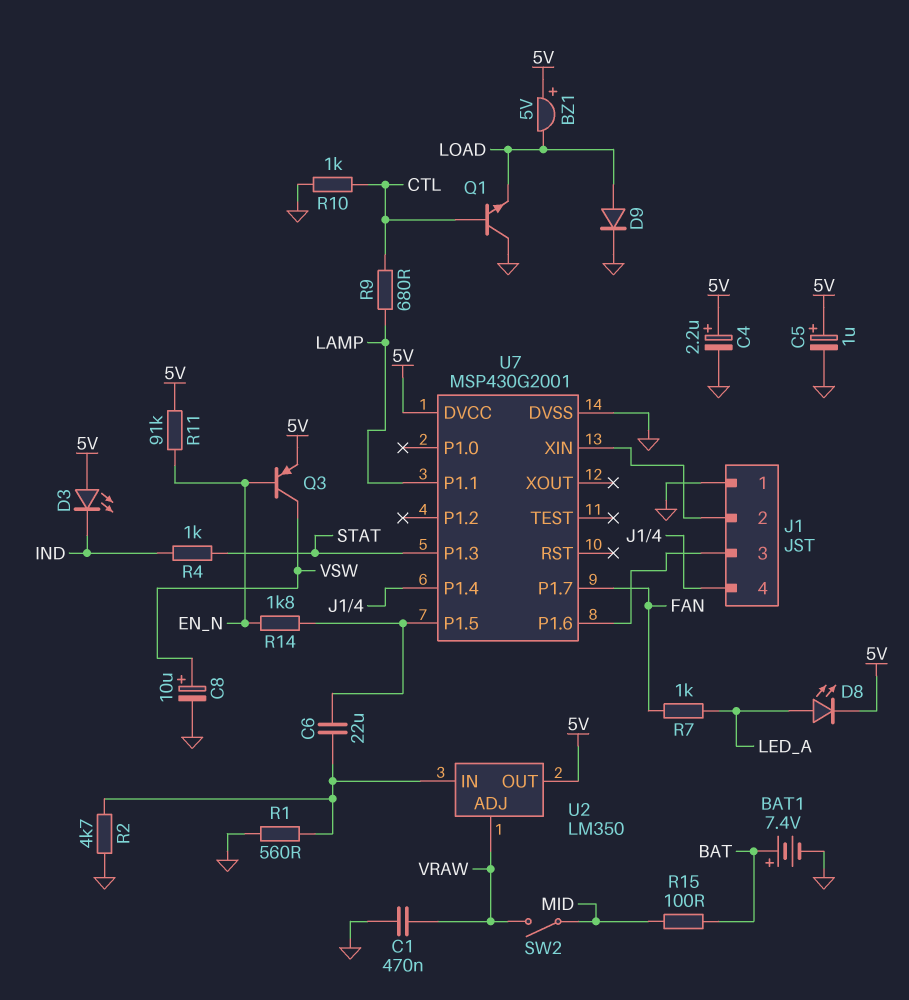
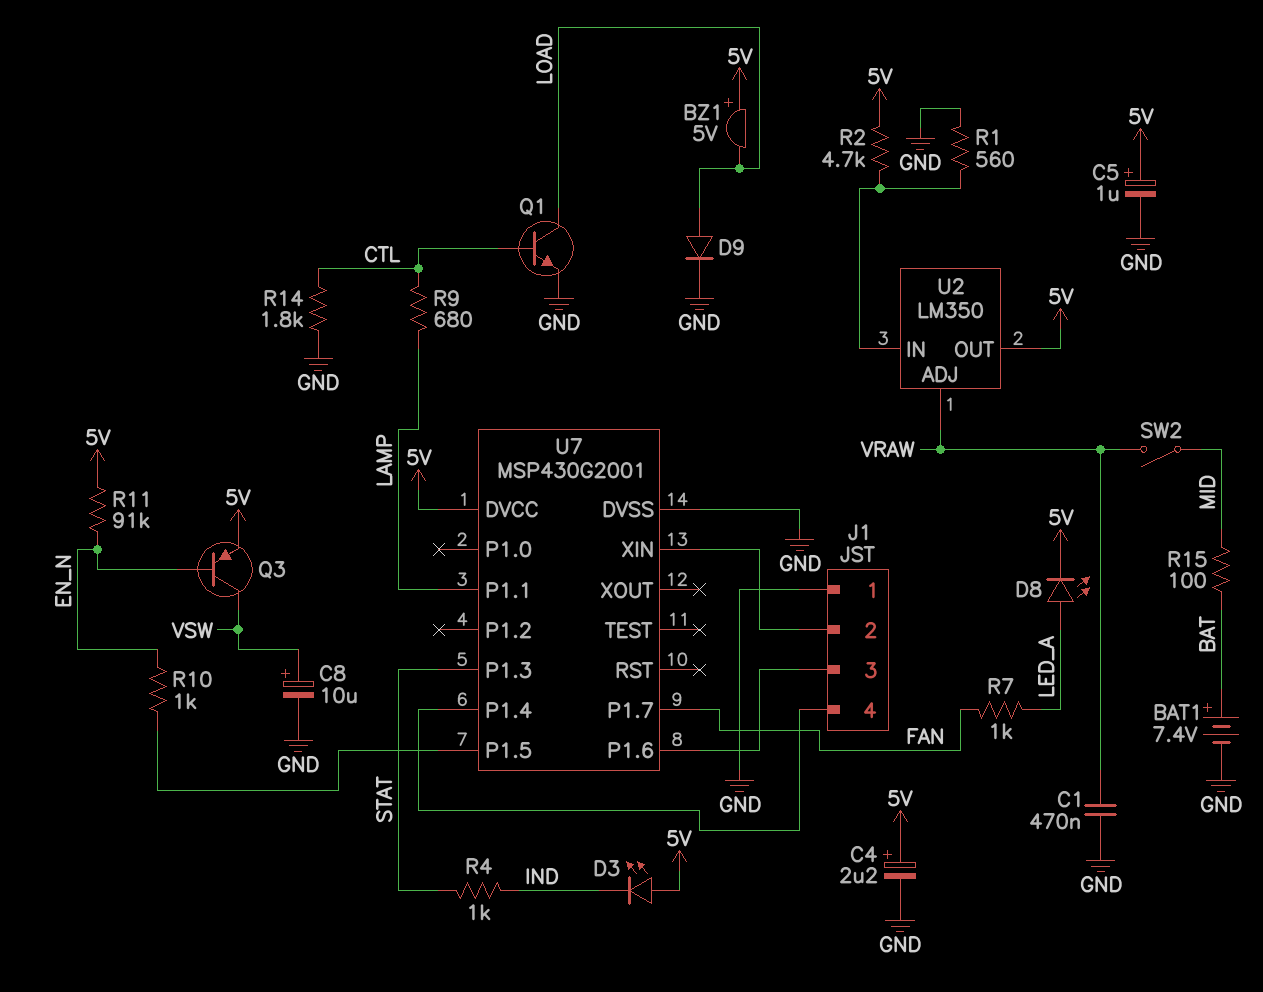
C6: 22uF (U2/IN, U7/P1.5) -> none
Q1: NPN (B CTL, C GND, E LOAD) -> NPN (B CTL, C LOAD, E GND)
R2: 4.7k (GND, U2/IN) -> 4.7k (5V, U2/IN)
R10: 1k (CTL, GND) -> 1k (EN_N, U7/P1.5)
R14: 1.8k (EN_N, U7/P1.5) -> 1.8k (CTL, GND)

